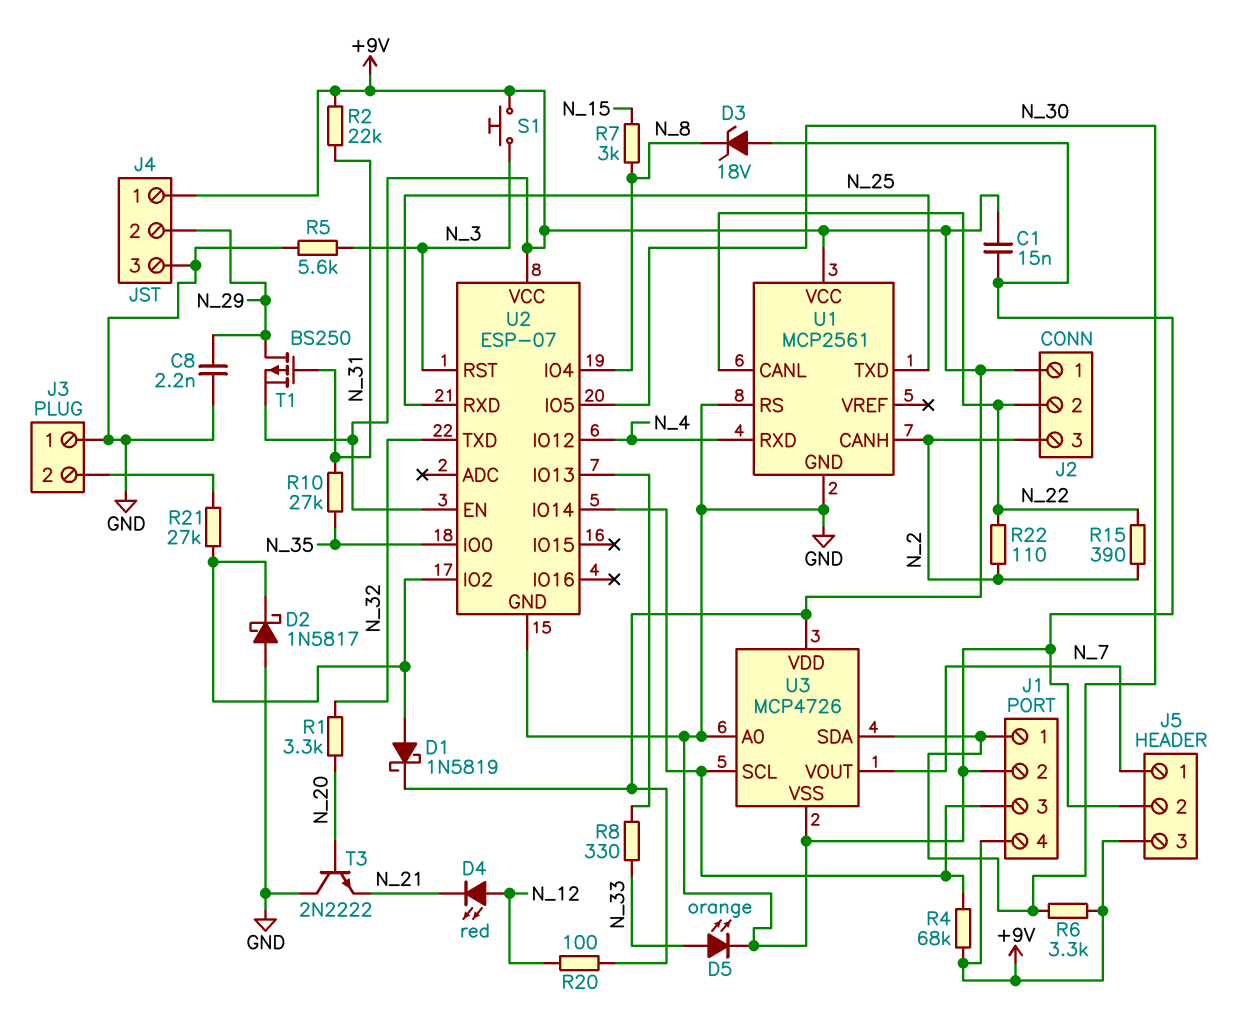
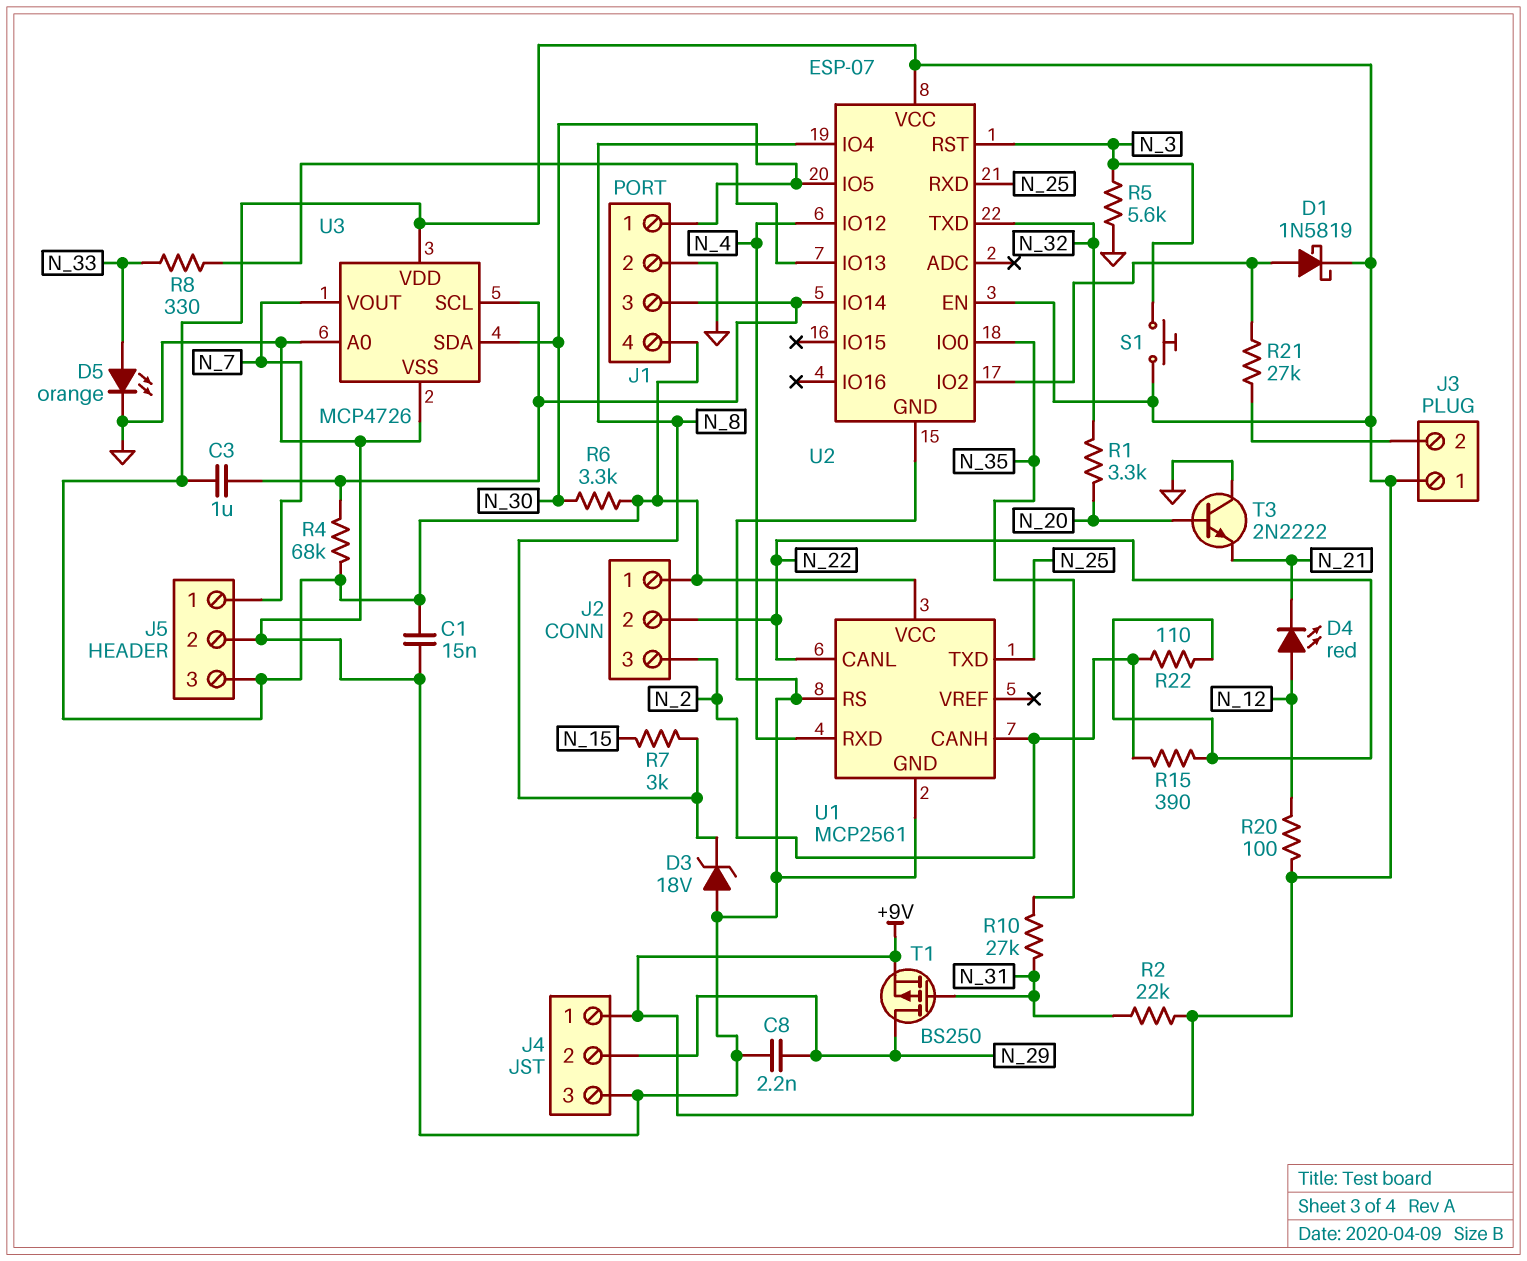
C3: none -> 1uF (+9V, J1/3)
D2: schottky 1N5817 (A GND, K U2/IO2) -> none
J3 pin 1: GND -> +9V

